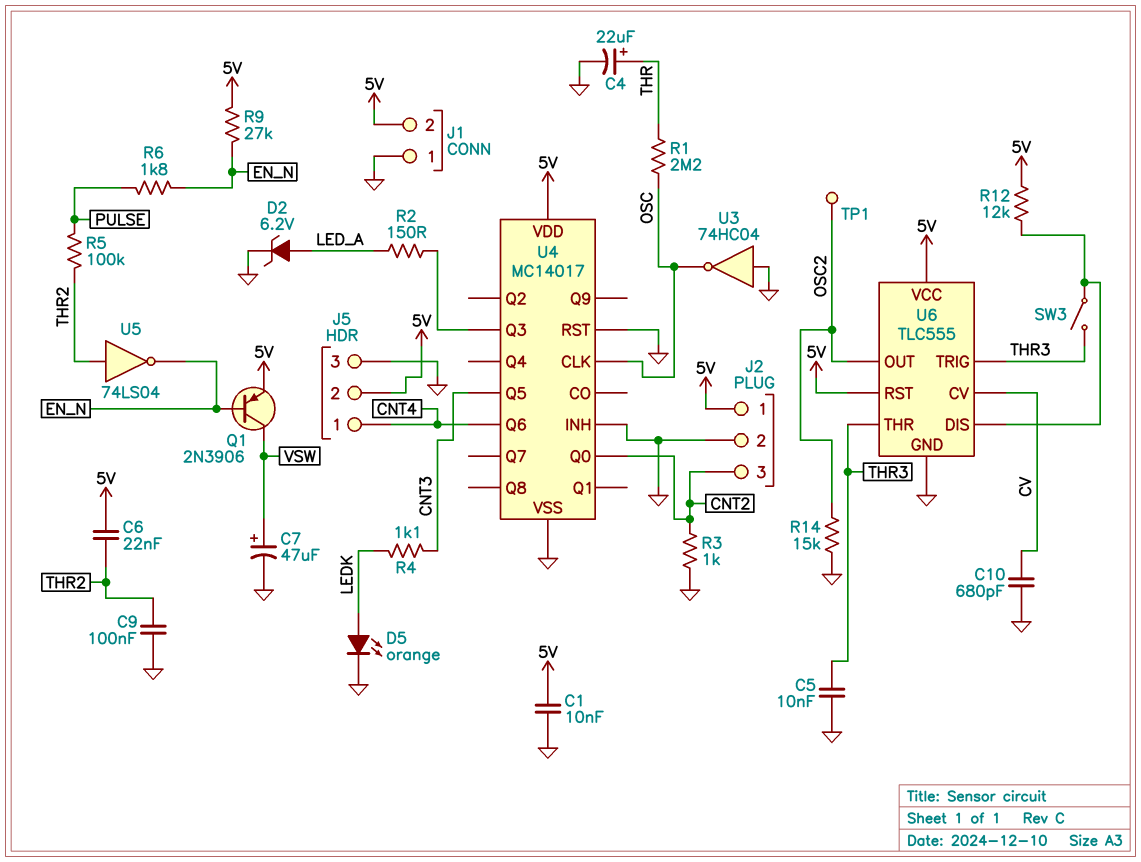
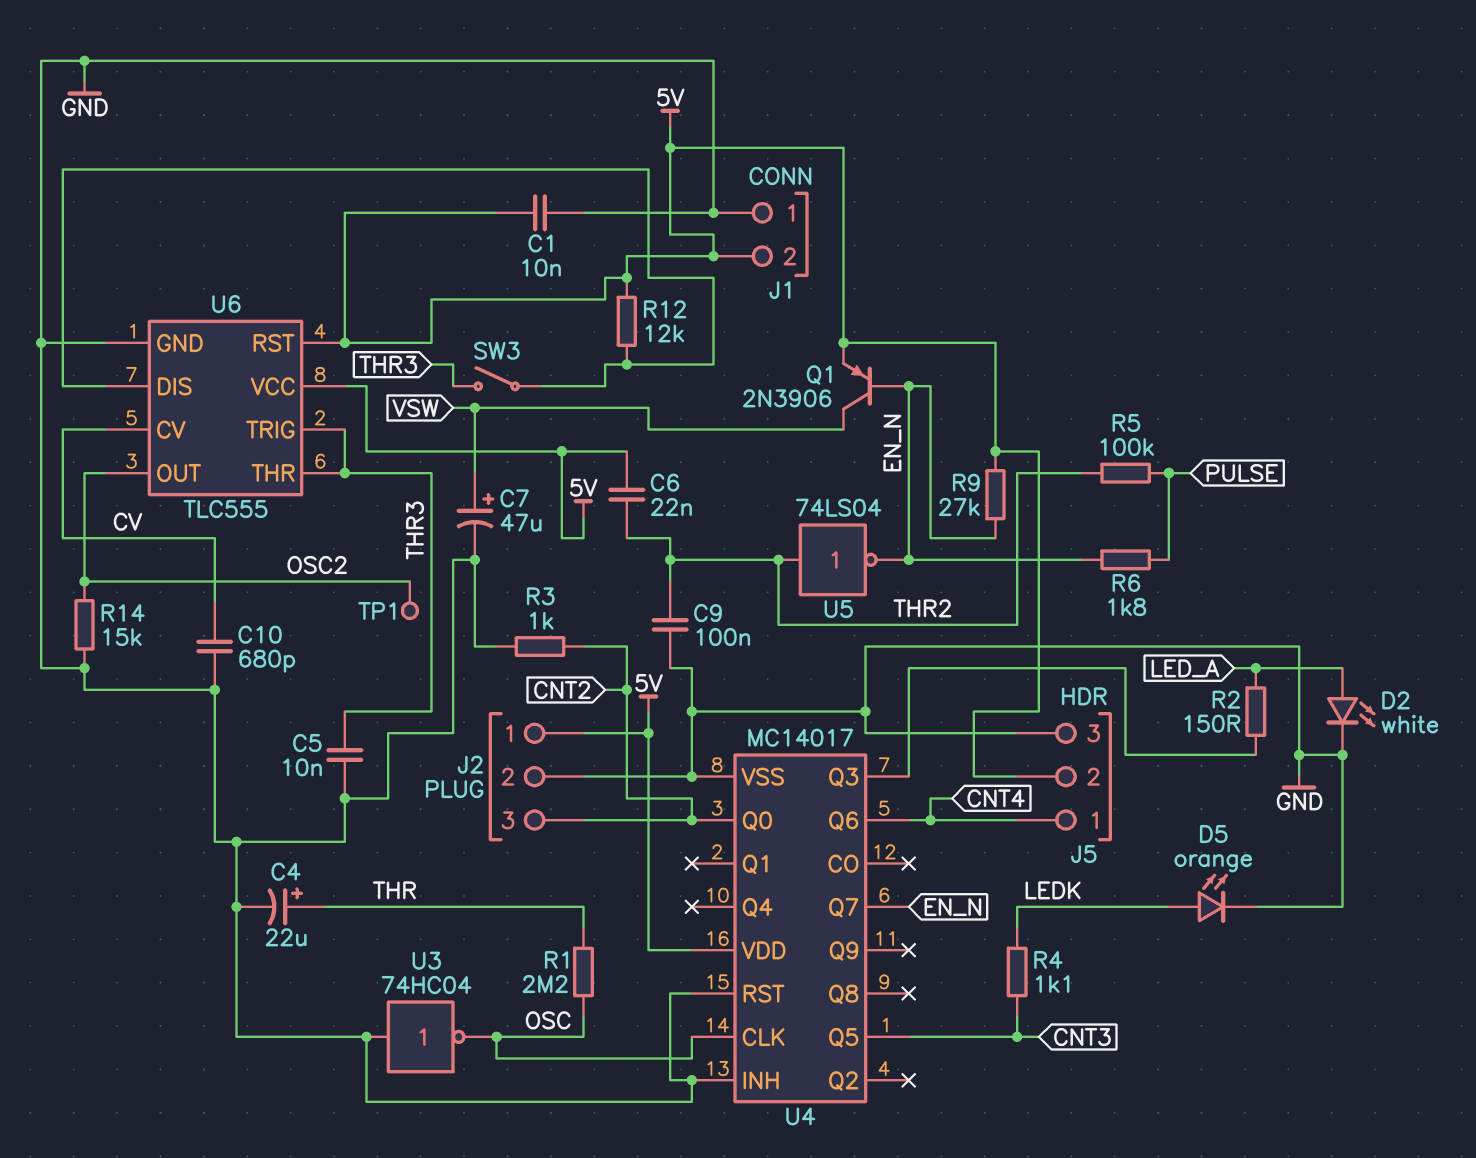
D2: zener 6.2V (A LED_A, K GND) -> LED white (A LED_A, K GND)
U4 pin Q7: none -> EN_N

